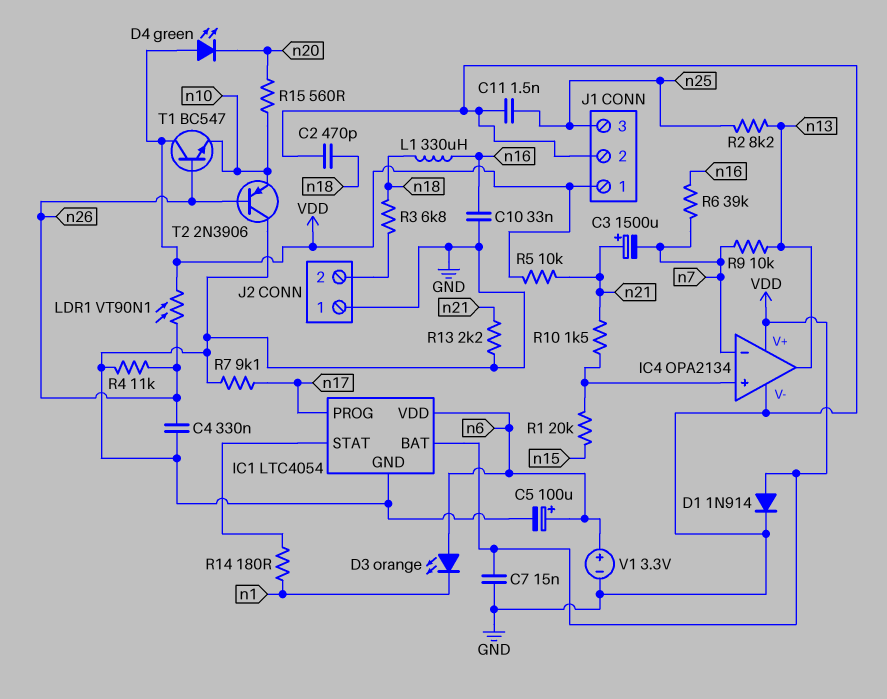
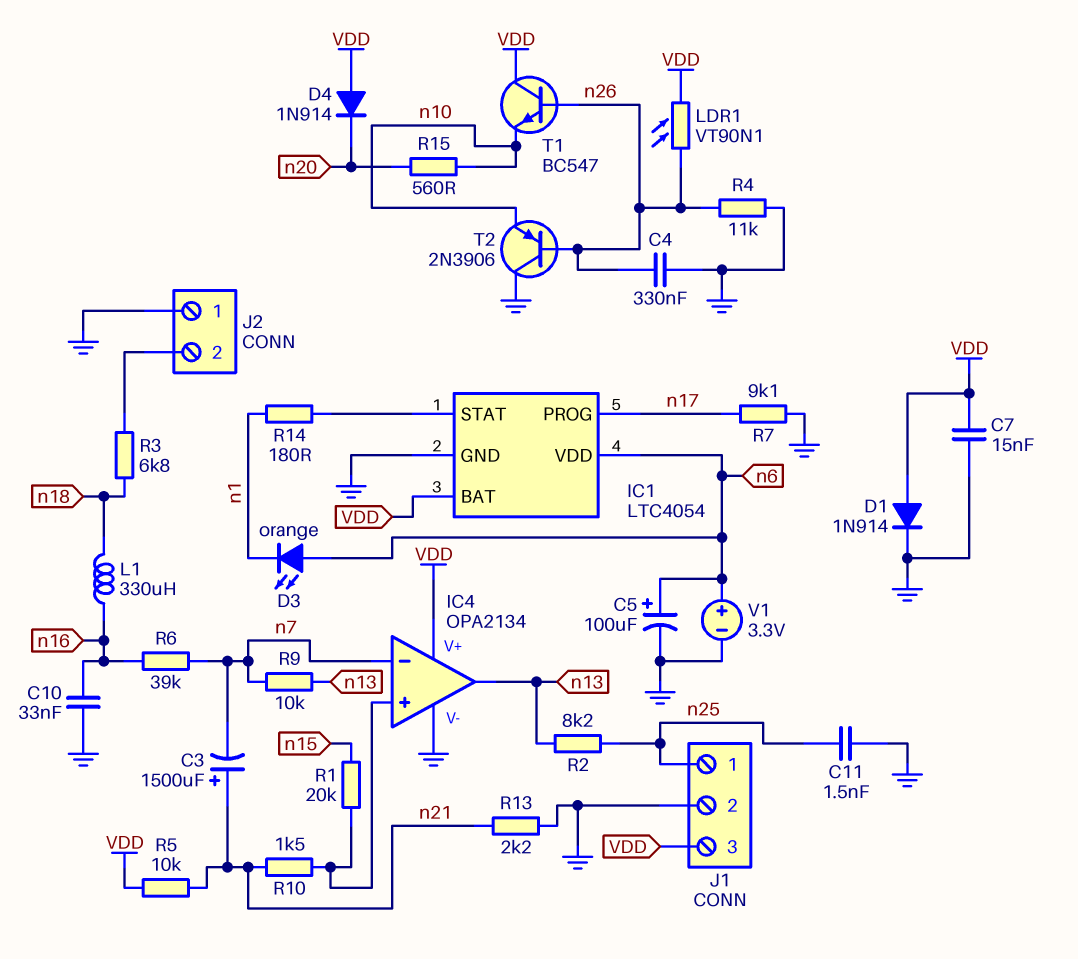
C2: 470pF (GND, n18) -> none
D4: LED green (A VDD, K n20) -> diode 1N914 (A VDD, K n20)
J1 pin 1: VDD -> n25
J1 pin 3: n25 -> VDD

